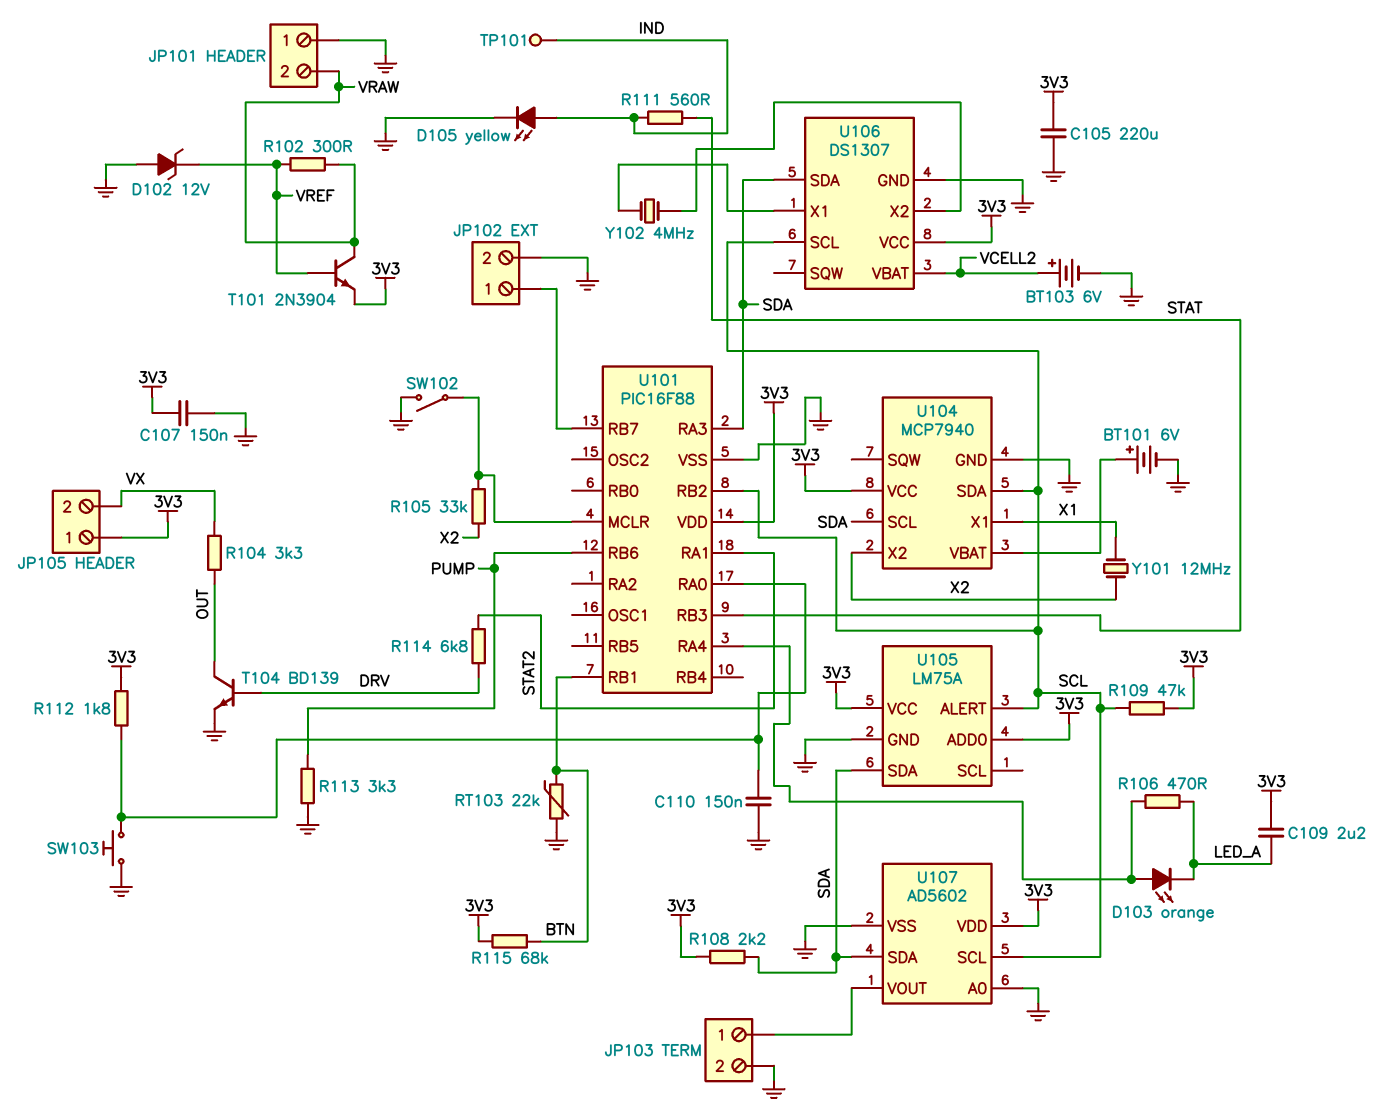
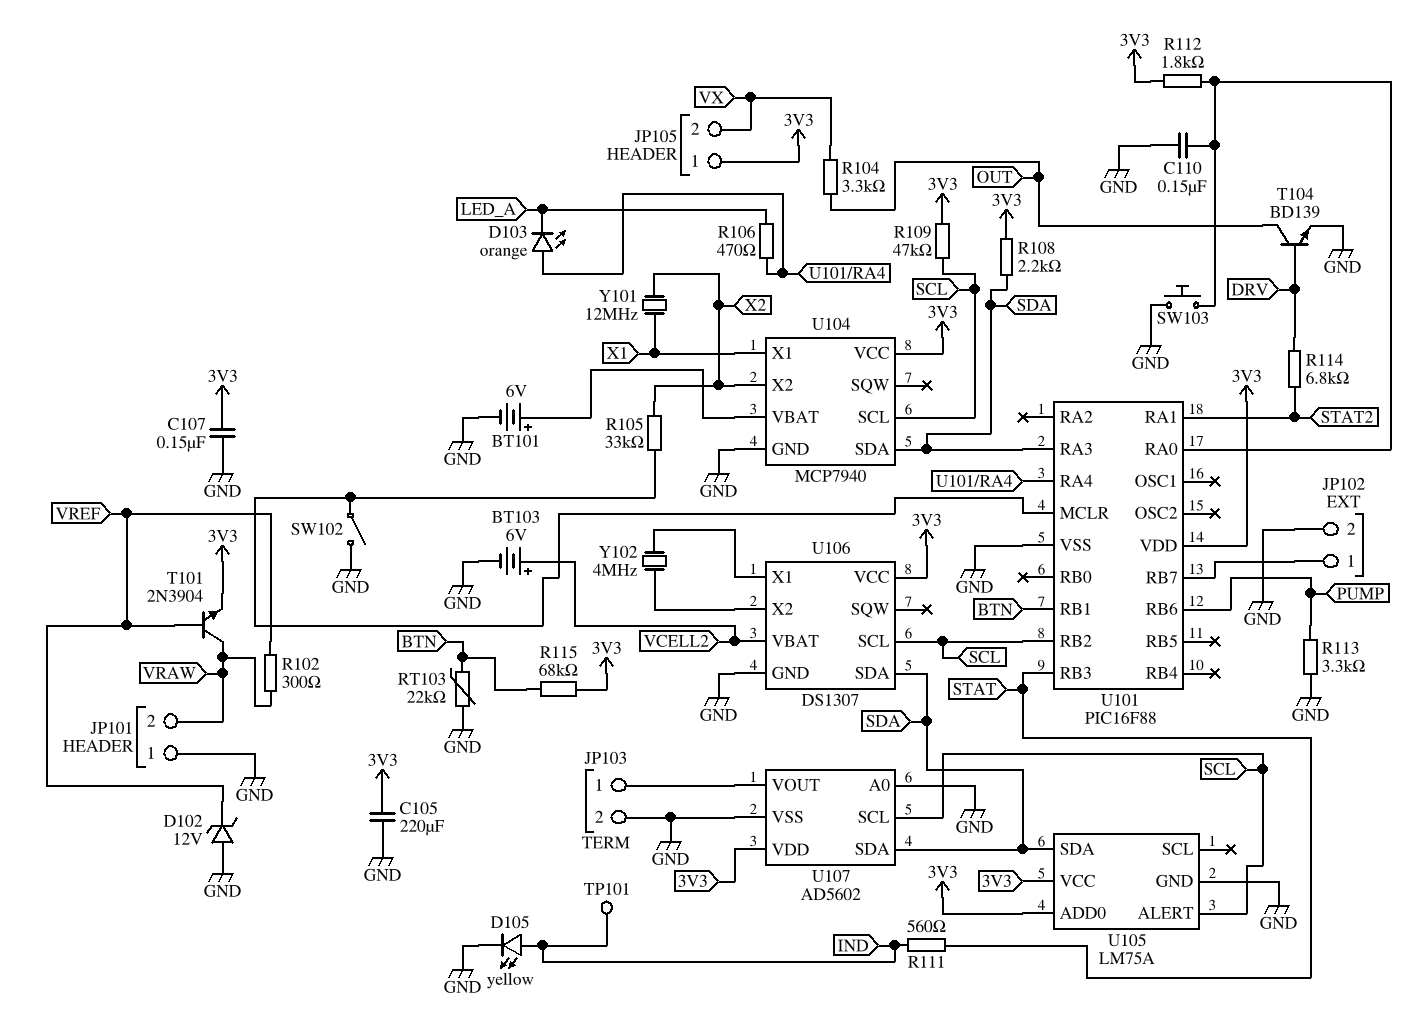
C109: 2.2uF (3V3, LED_A) -> none
U104 pin SCL: SDA -> SCL
U104 pin SDA: SCL -> SDA

